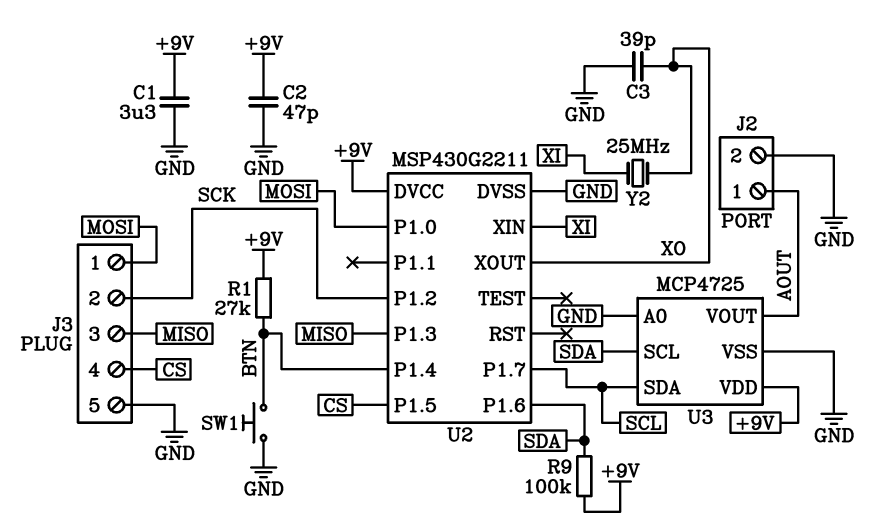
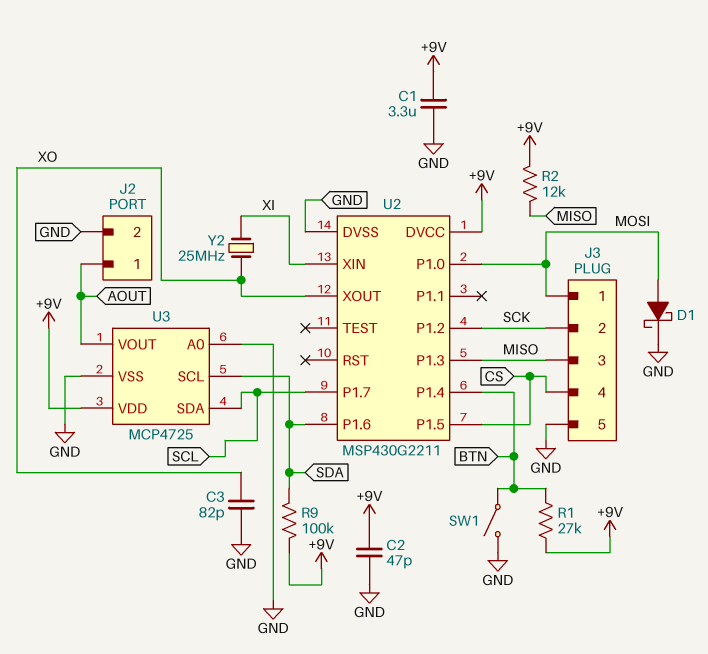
C3: 39pF (GND, XO) -> 82pF (GND, XO)
D1: none -> schottky (A MOSI, K GND)
R2: none -> 12k (+9V, MISO)
SW1: button (BTN, GND) -> switch (BTN, GND)

